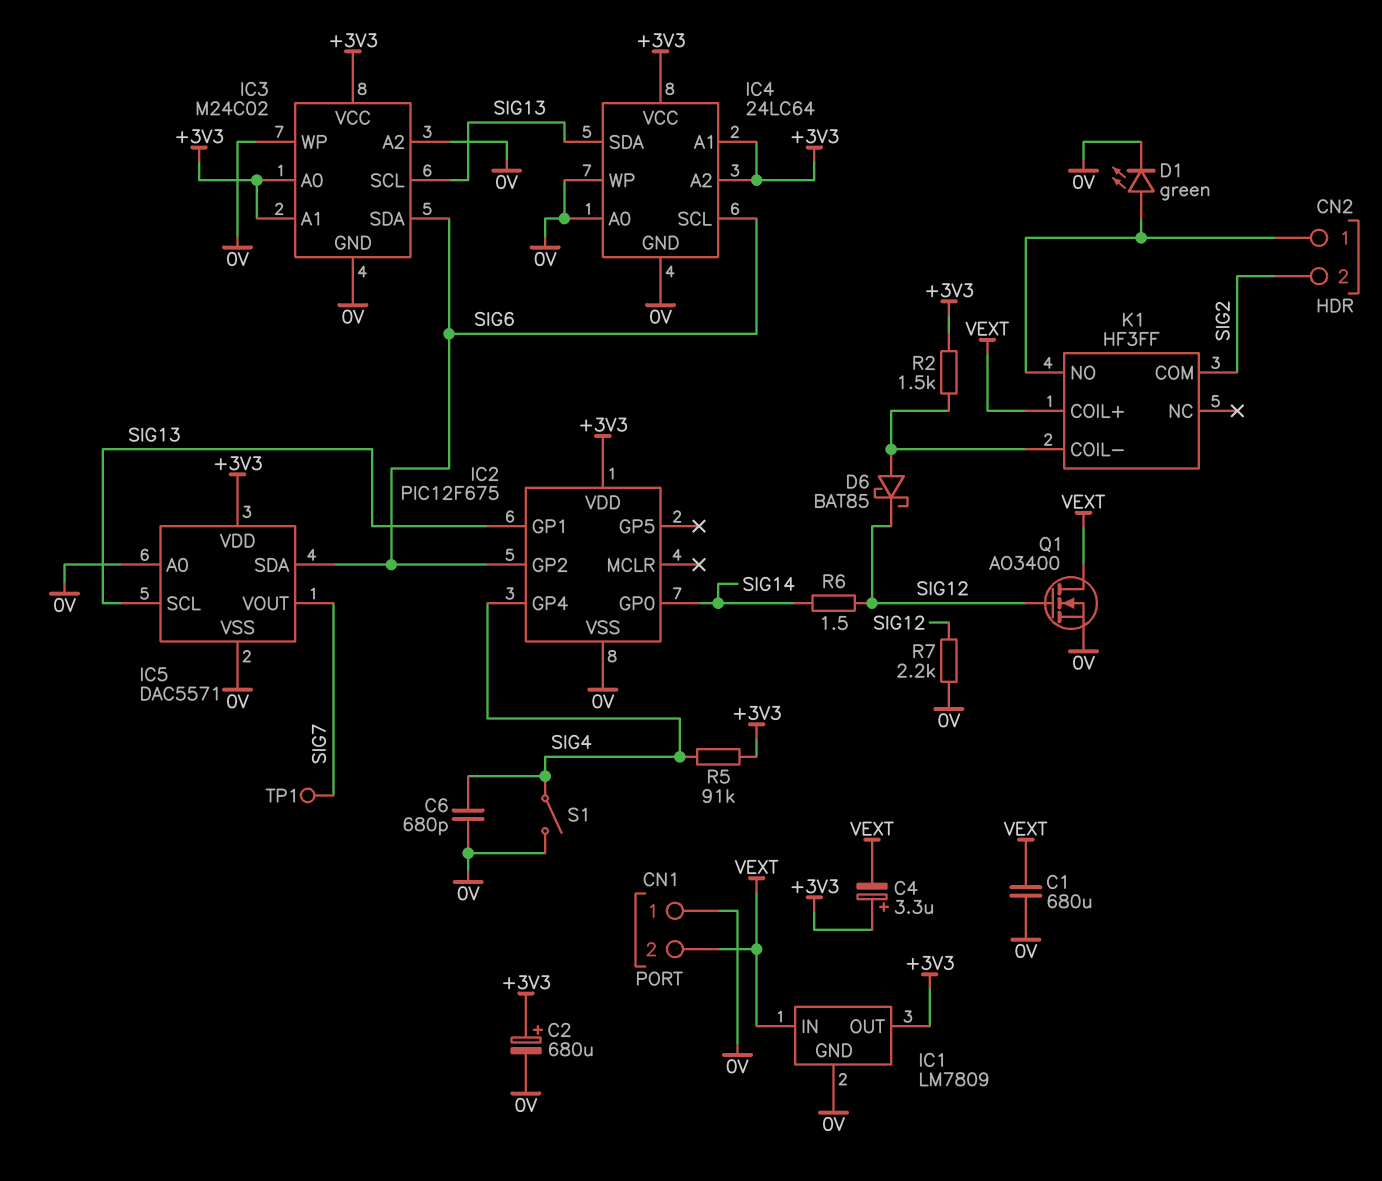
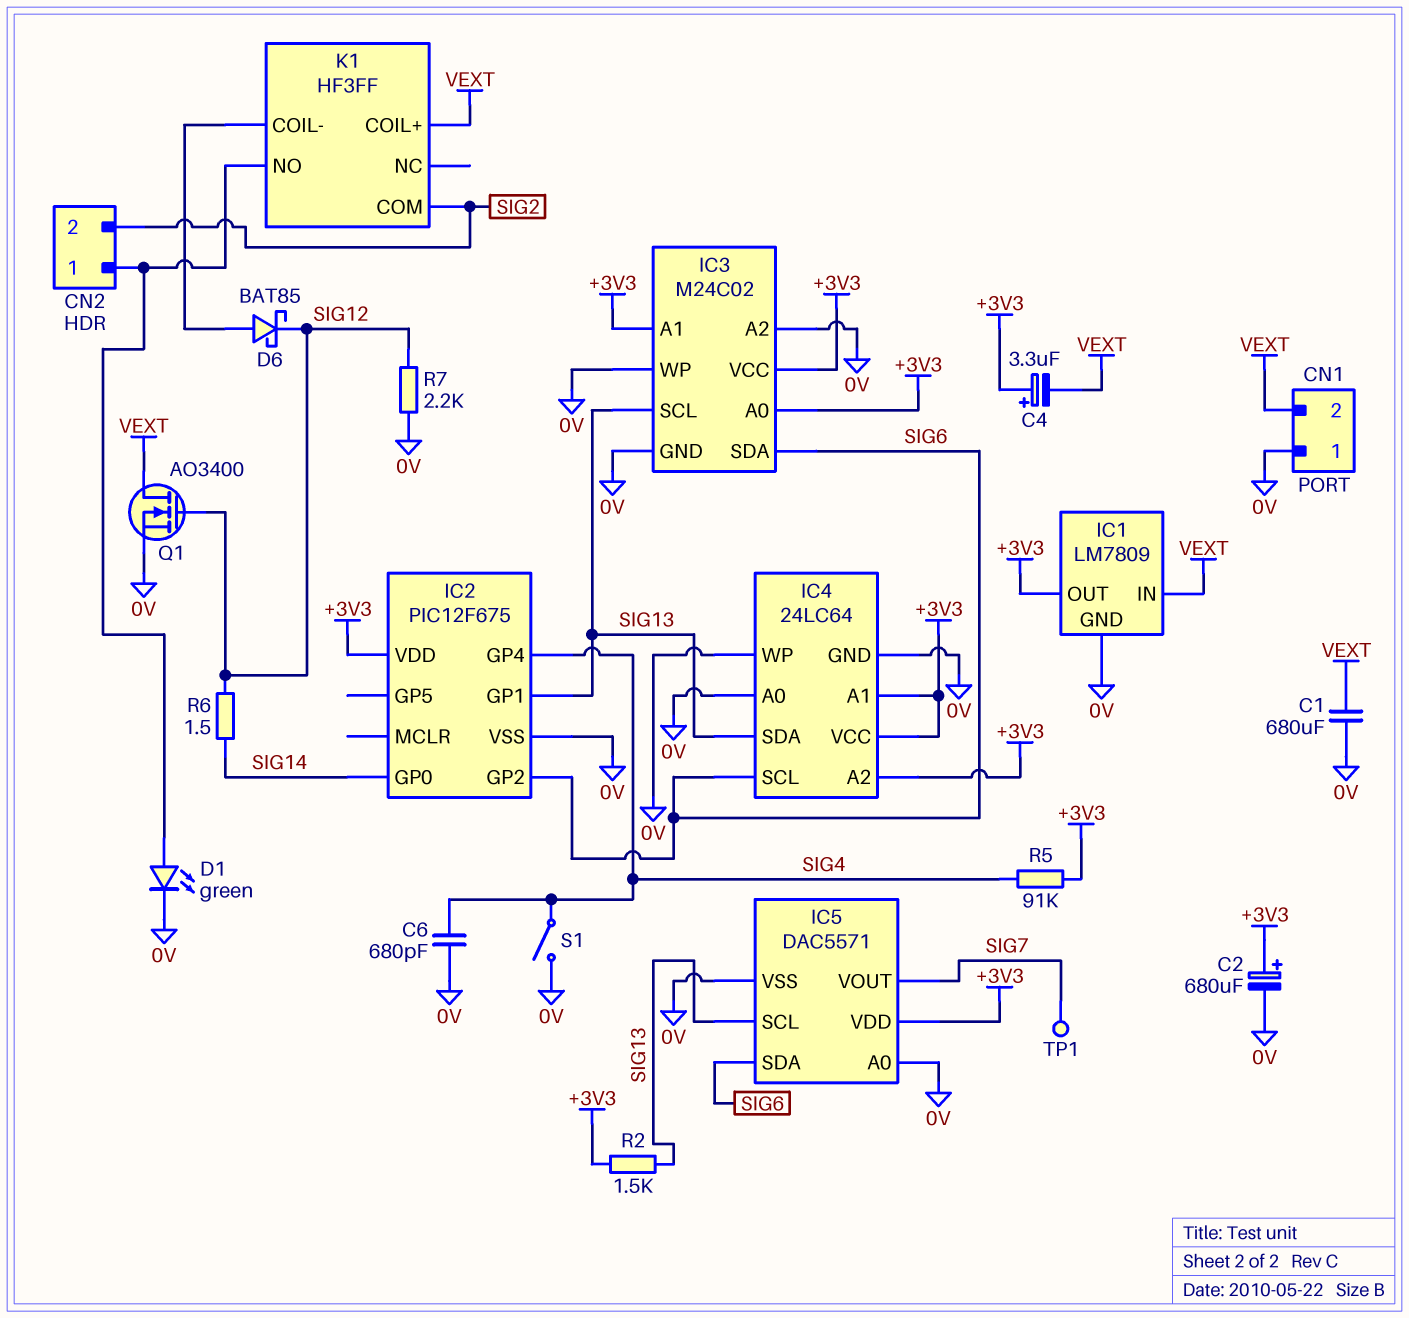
R2: 1.5k (+3V3, K1/COIL-) -> 1.5k (+3V3, SIG13)

